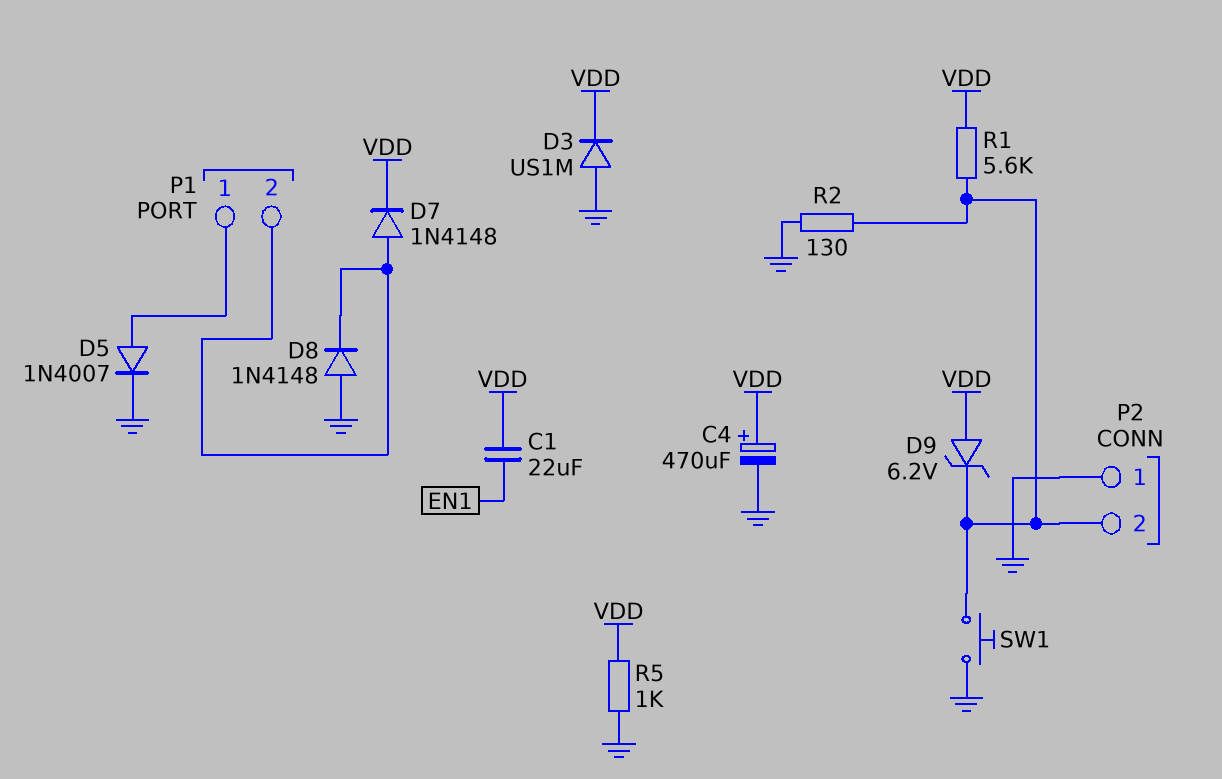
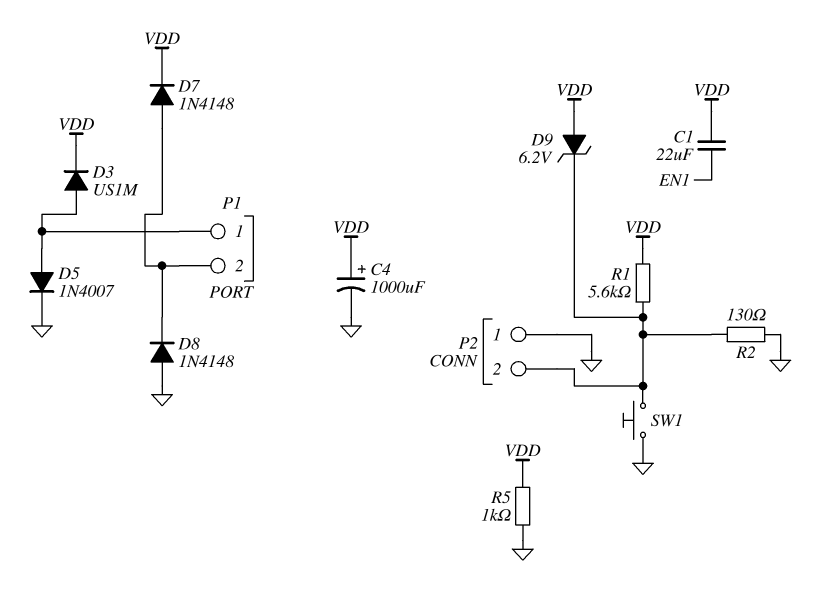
C4: 470uF (plus VDD, minus GND) -> 1000uF (plus VDD, minus GND)
D3: diode US1M (A GND, K VDD) -> diode US1M (A P1/1, K VDD)

